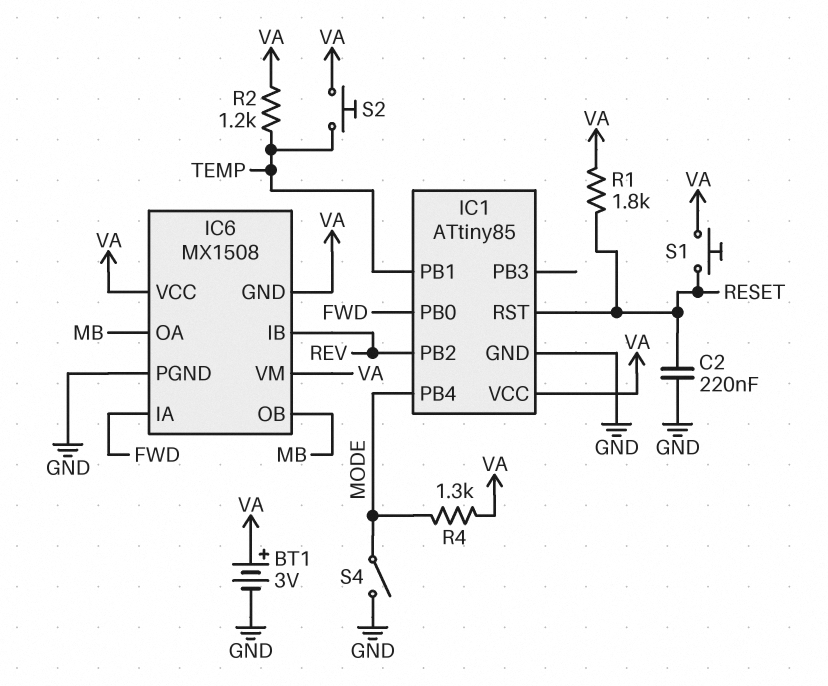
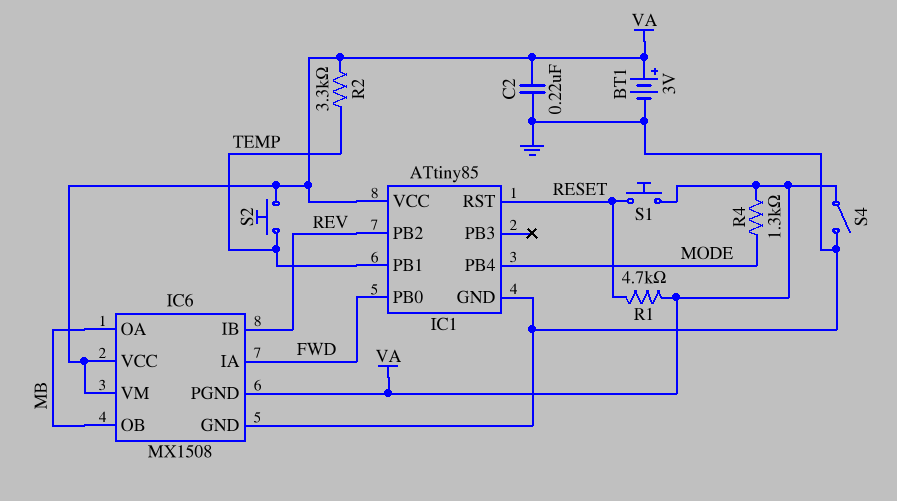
C2: 220nF (GND, RESET) -> 220nF (GND, VA)
IC6 pin GND: VA -> GND
IC6 pin PGND: GND -> VA
R1: 1.8k (RESET, VA) -> 4.7k (RESET, VA)
R2: 1.2k (TEMP, VA) -> 3.3k (TEMP, VA)
S4: switch (GND, MODE) -> switch (GND, VA)

